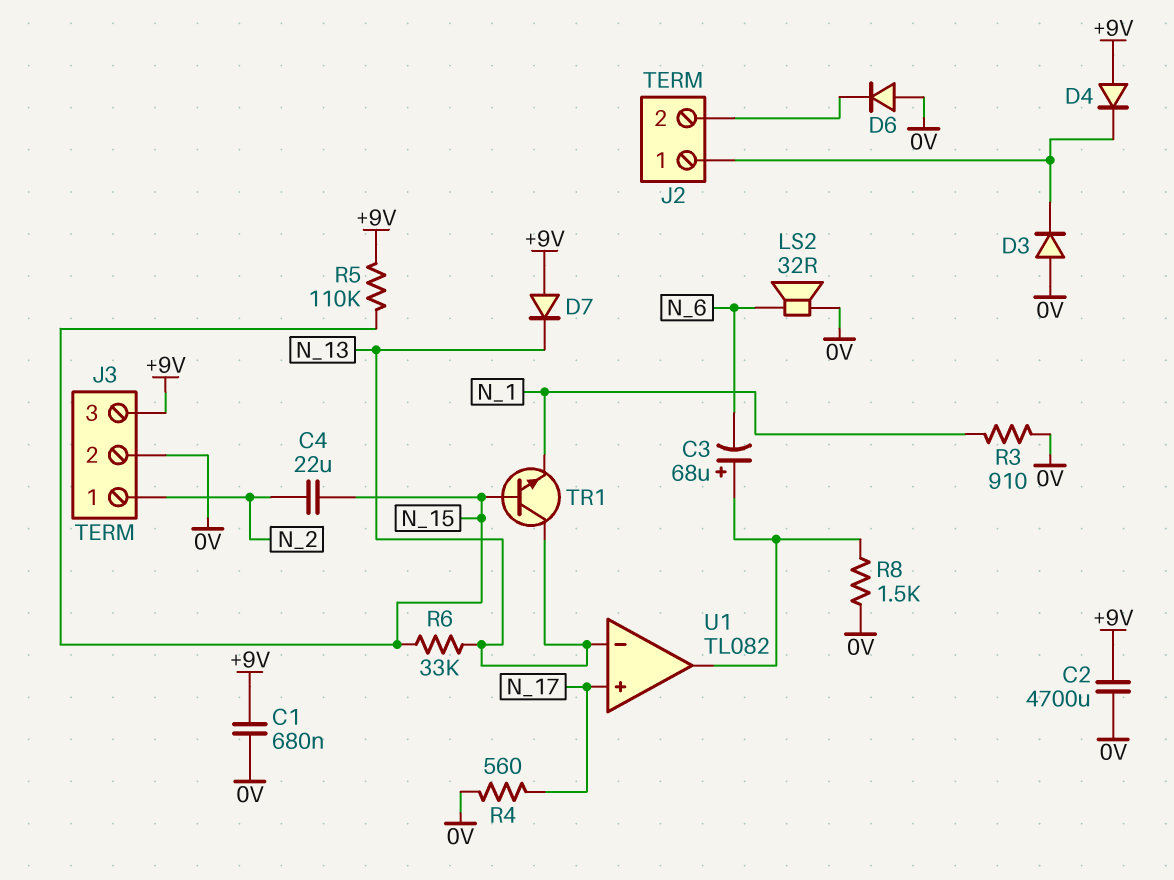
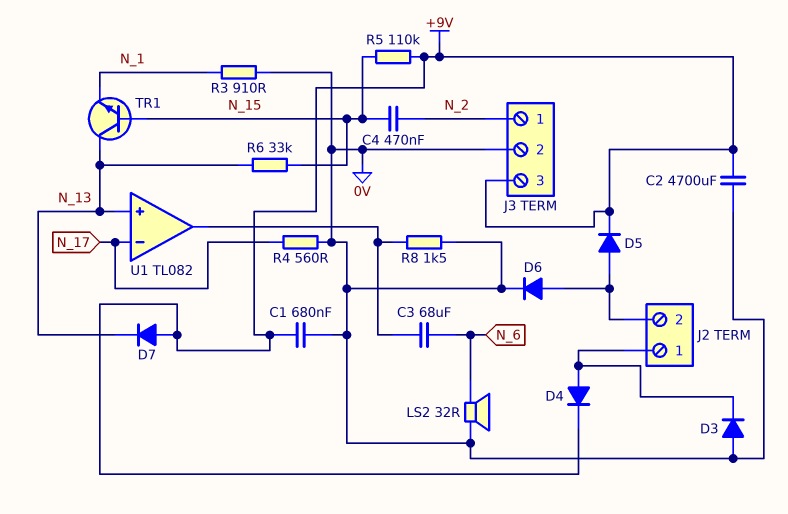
C3: 68uF (plus U1/out, minus N_6) -> 68uF (N_6, U1/out)
C4: 22uF (N_2, N_15) -> 470nF (N_2, N_15)
D4: diode (A +9V, K J2/1) -> diode (A J2/1, K +9V)
D5: none -> diode (A J2/2, K +9V)
D6: diode (A 0V, K J2/2) -> diode (A J2/2, K 0V)
U1 pin in+: N_17 -> N_13
U1 pin in-: N_13 -> N_17

